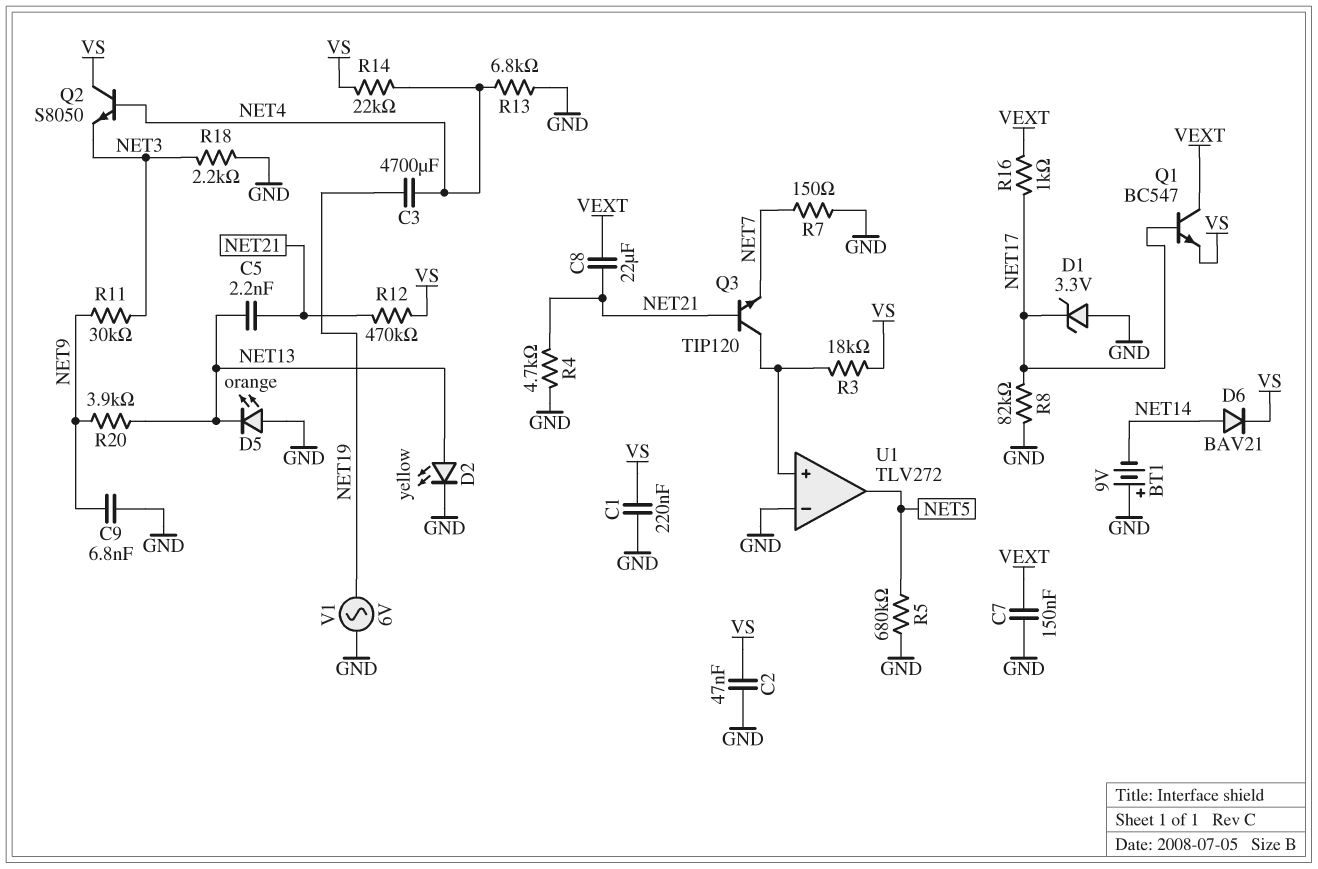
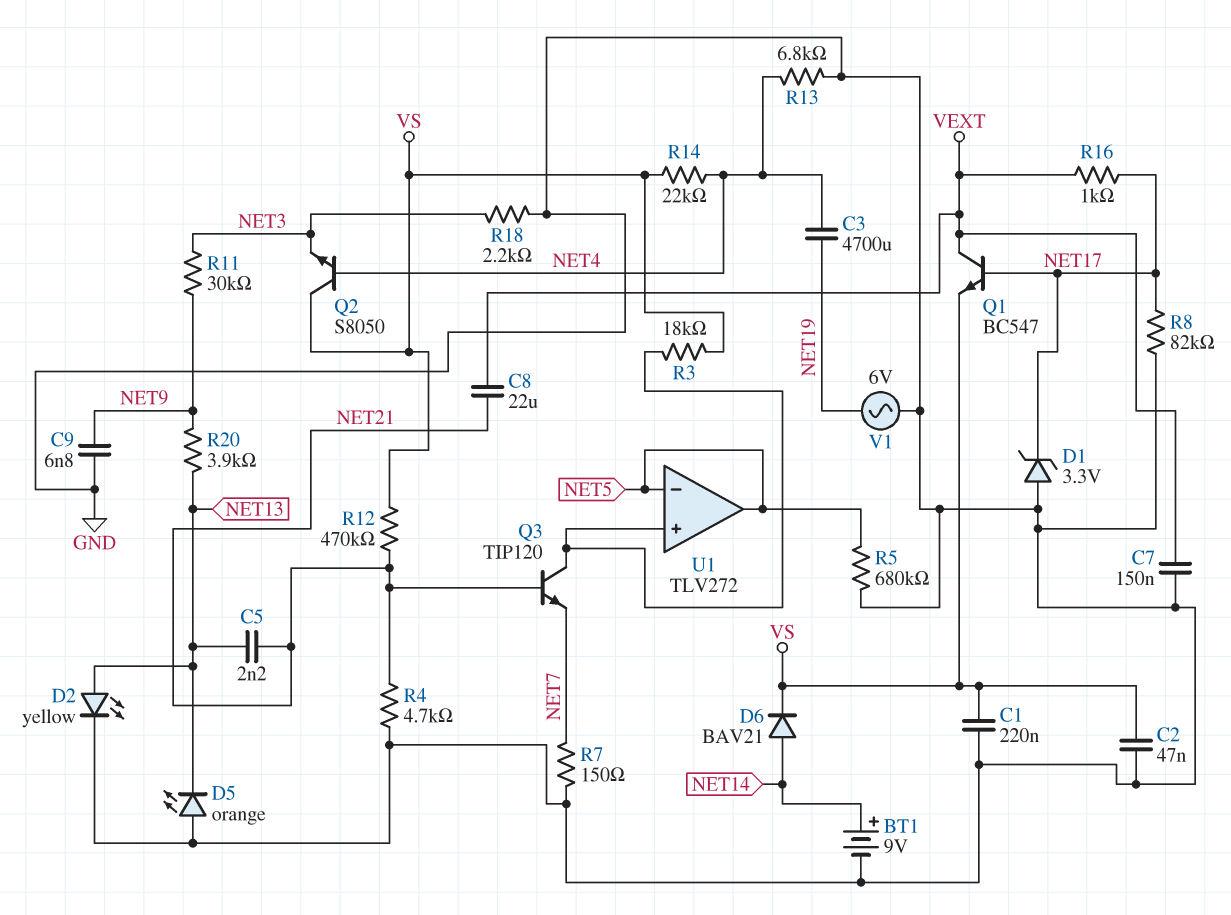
BT1: 9V (plus GND, minus NET14) -> 9V (plus NET14, minus GND)
U1 pin in-: GND -> NET5

